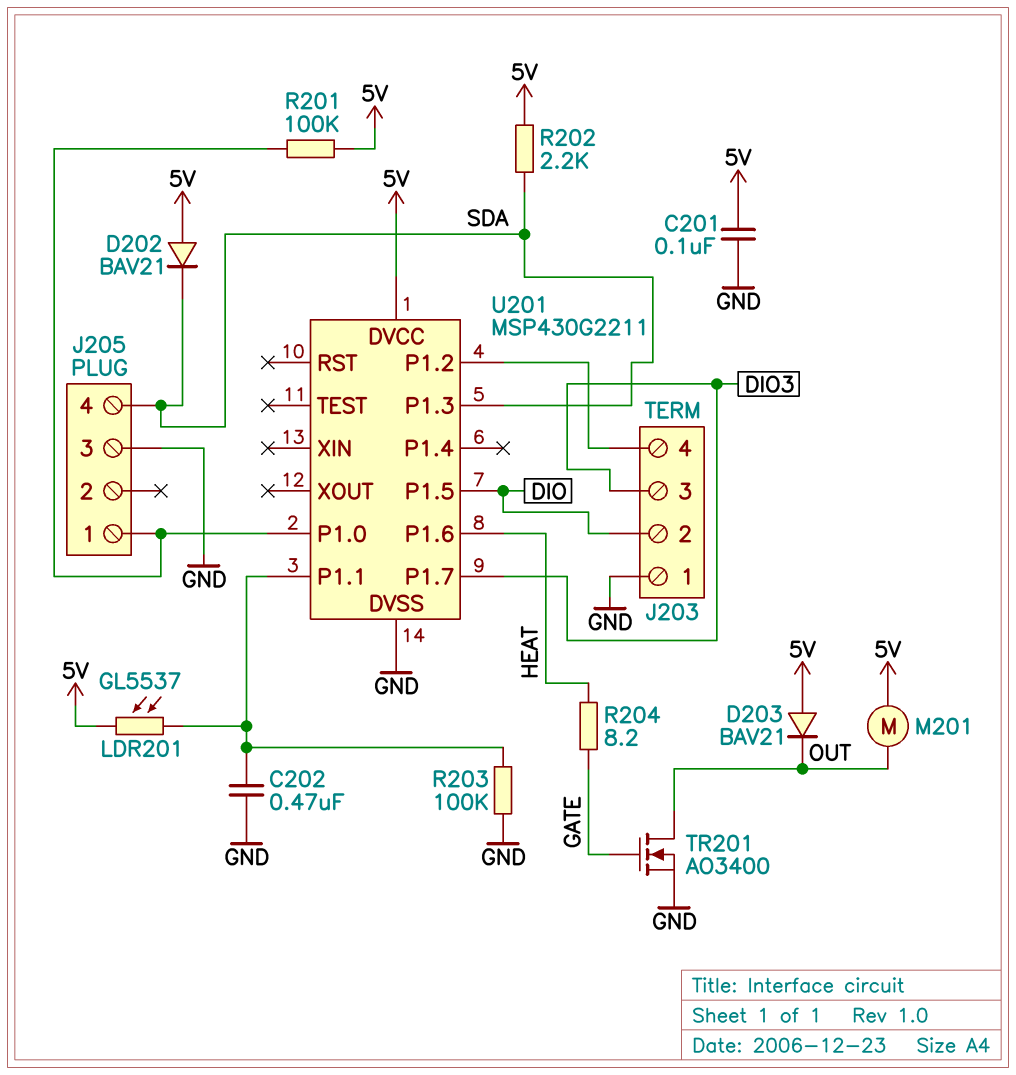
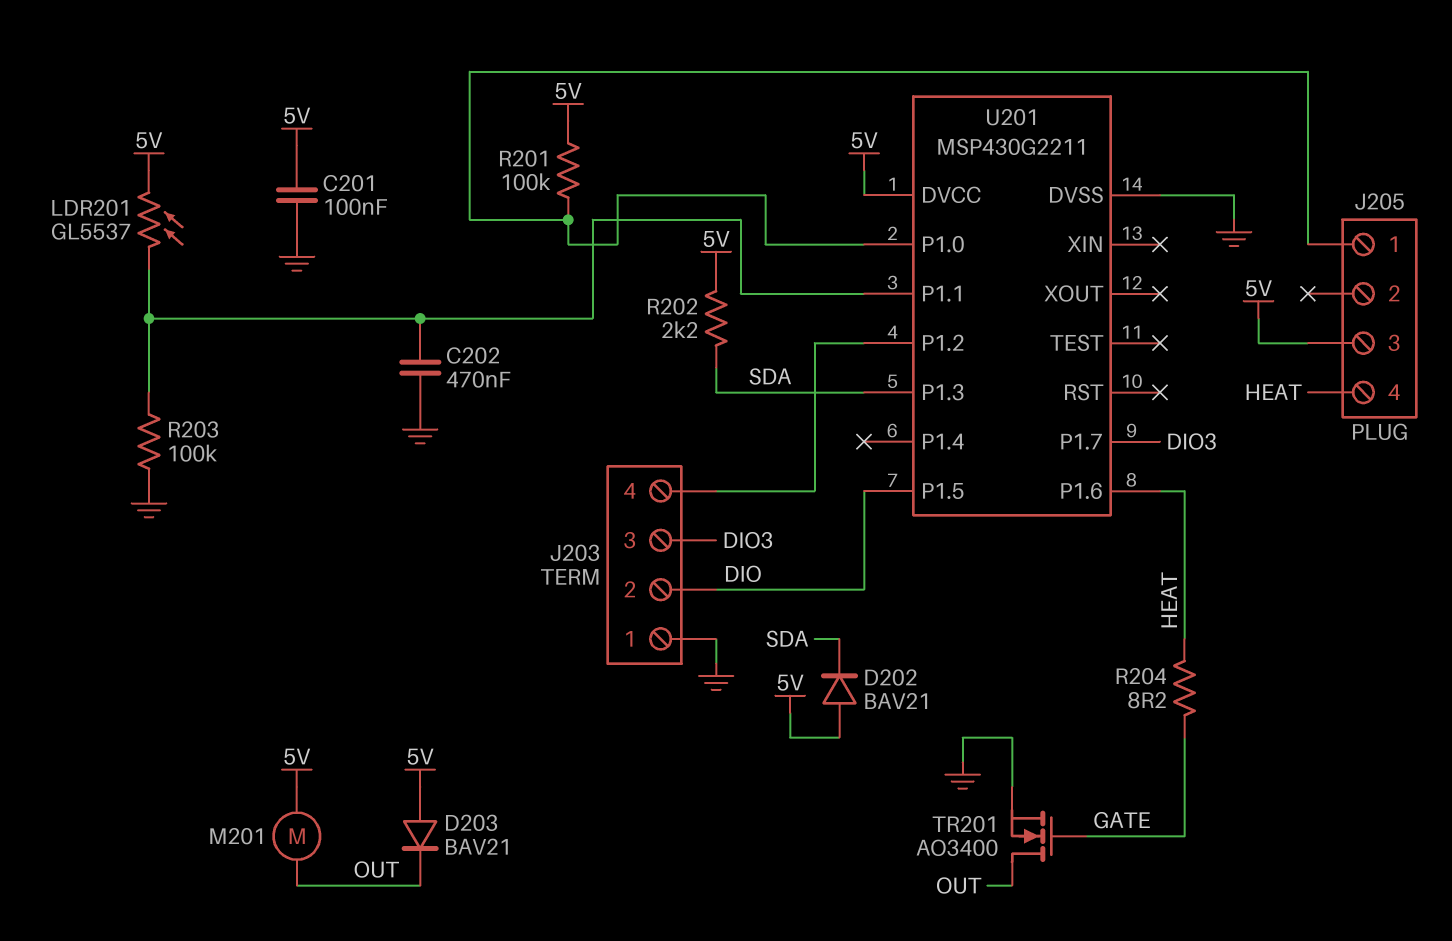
J205 pin 3: GND -> 5V
J205 pin 4: SDA -> HEAT

